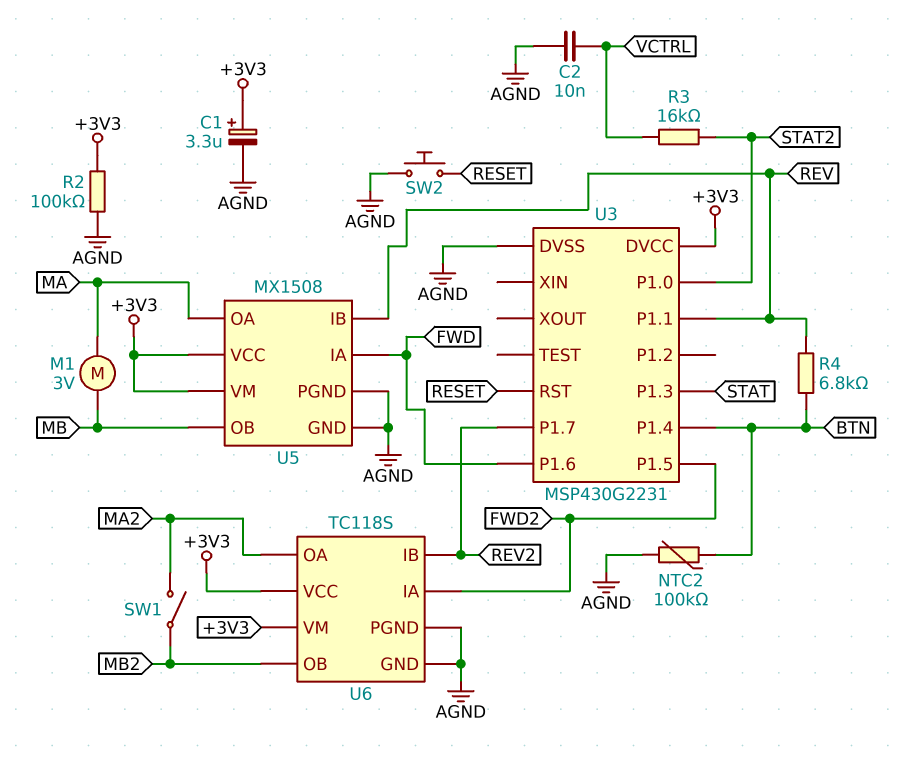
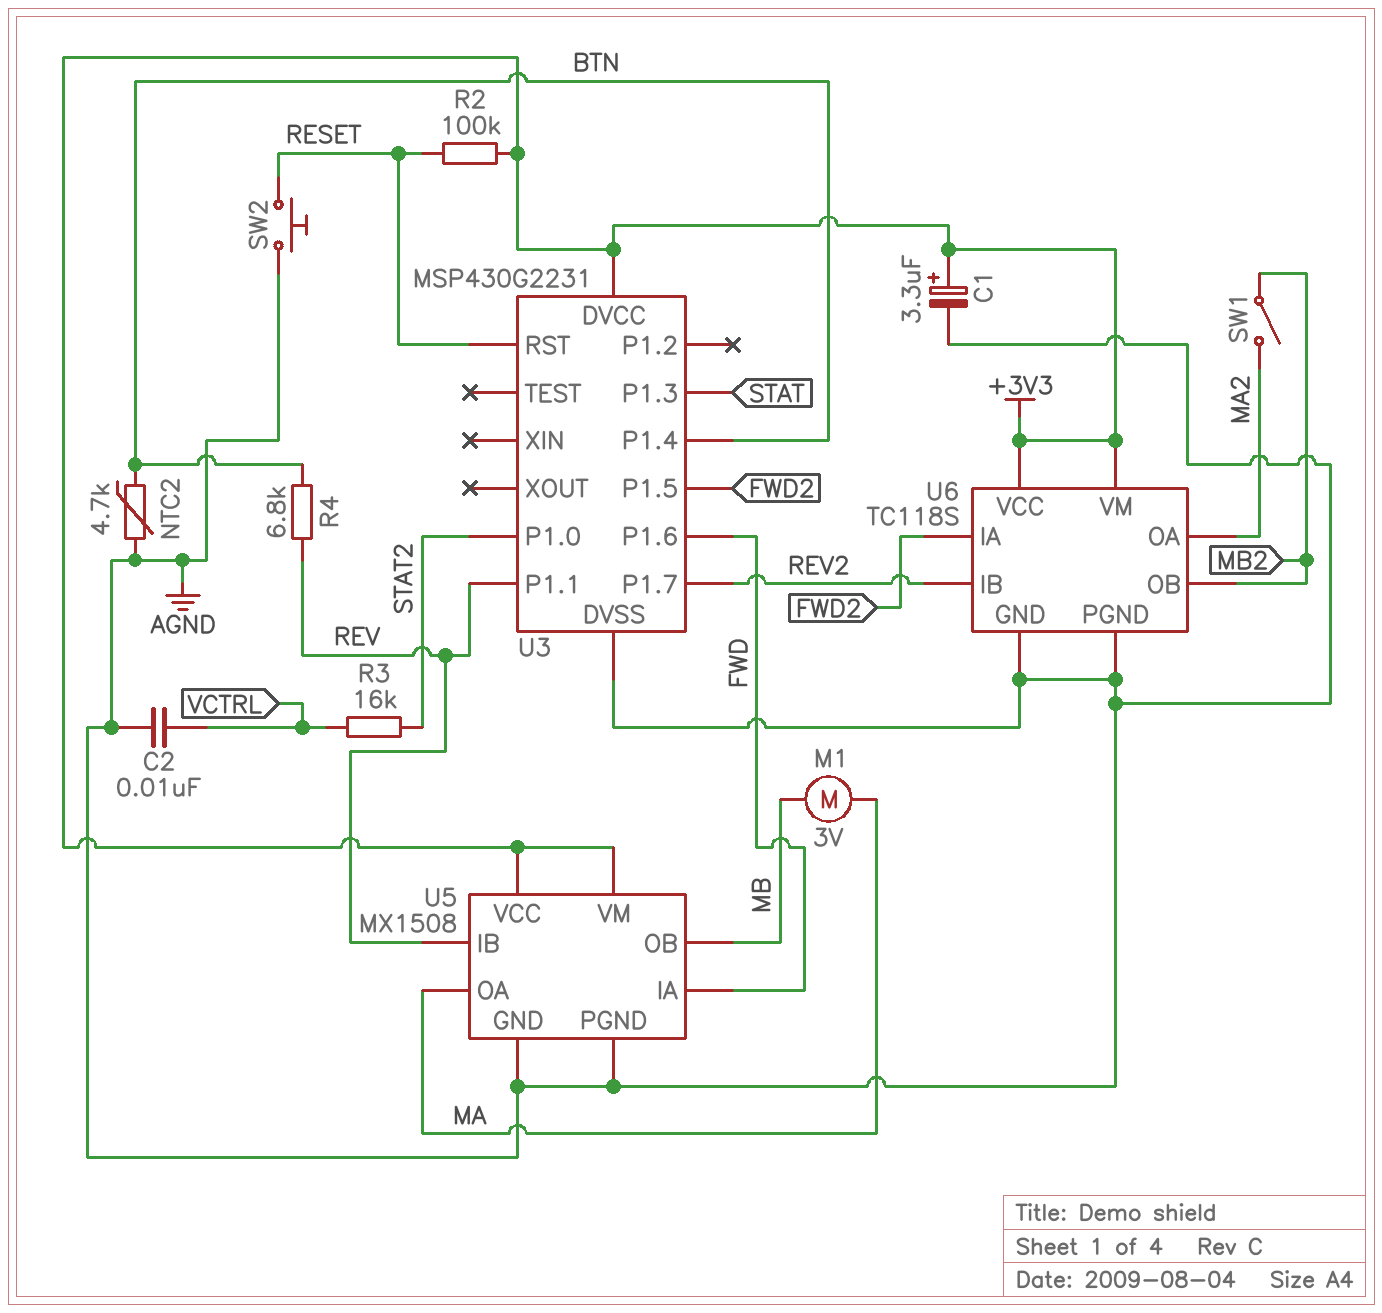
NTC2: 100k (AGND, BTN) -> 4.7k (AGND, BTN)
R2: 100k (+3V3, AGND) -> 100k (+3V3, RESET)

